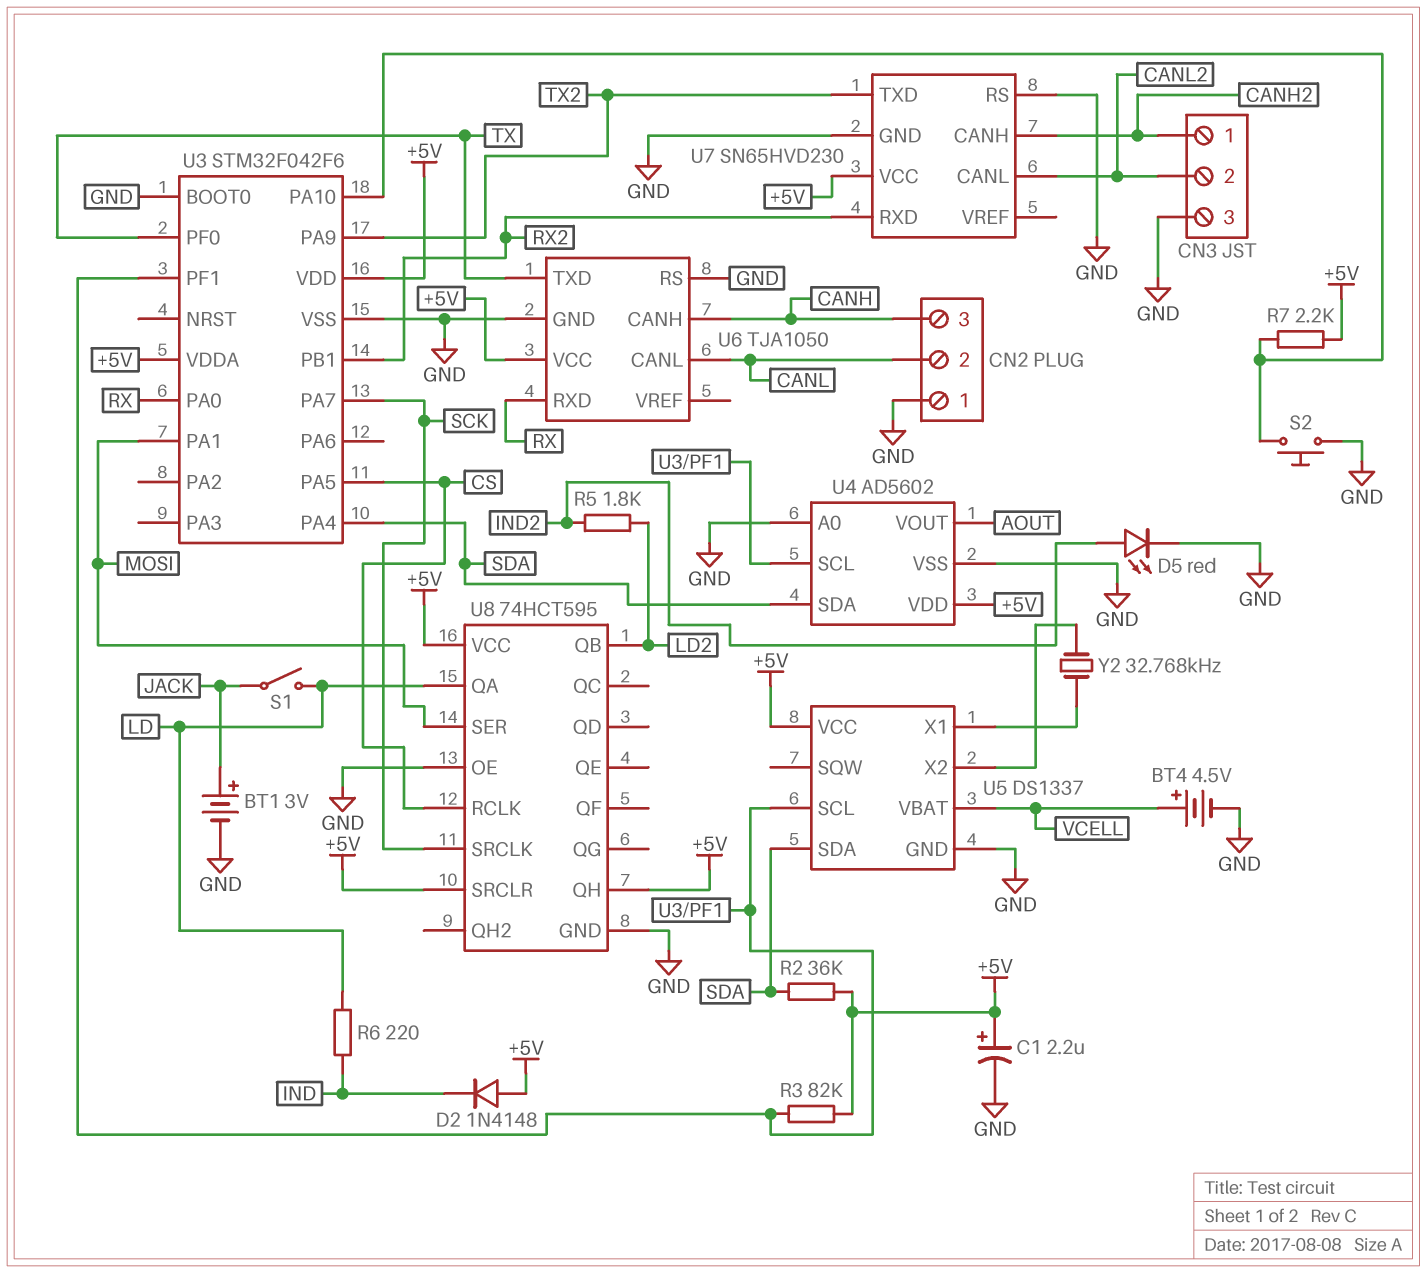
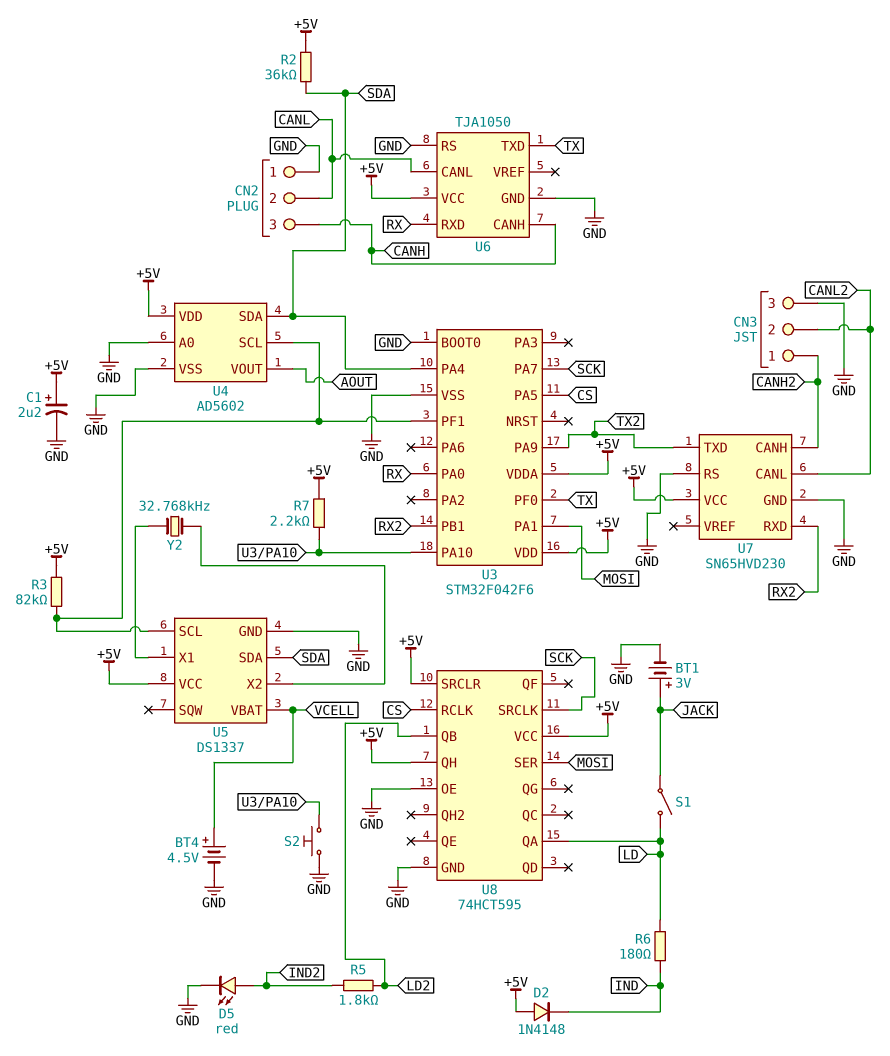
R6: 220 (IND, LD) -> 180 (IND, LD)

